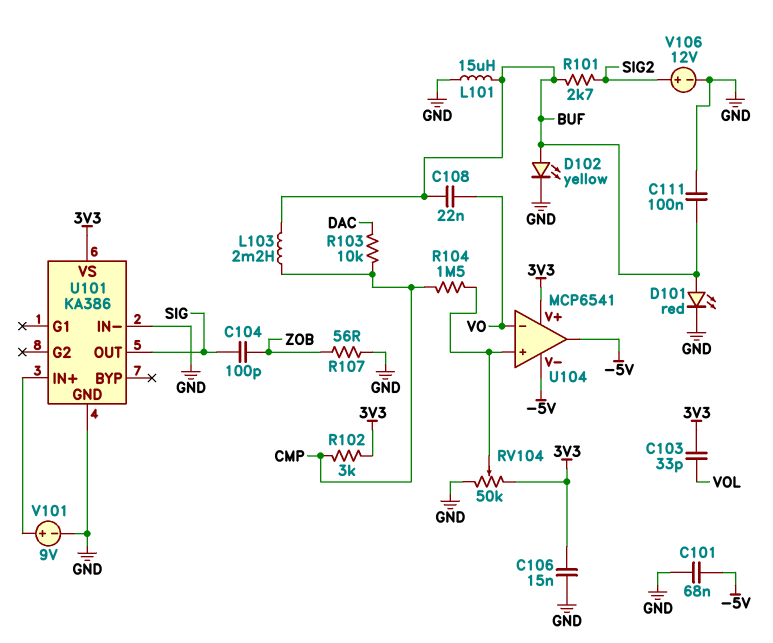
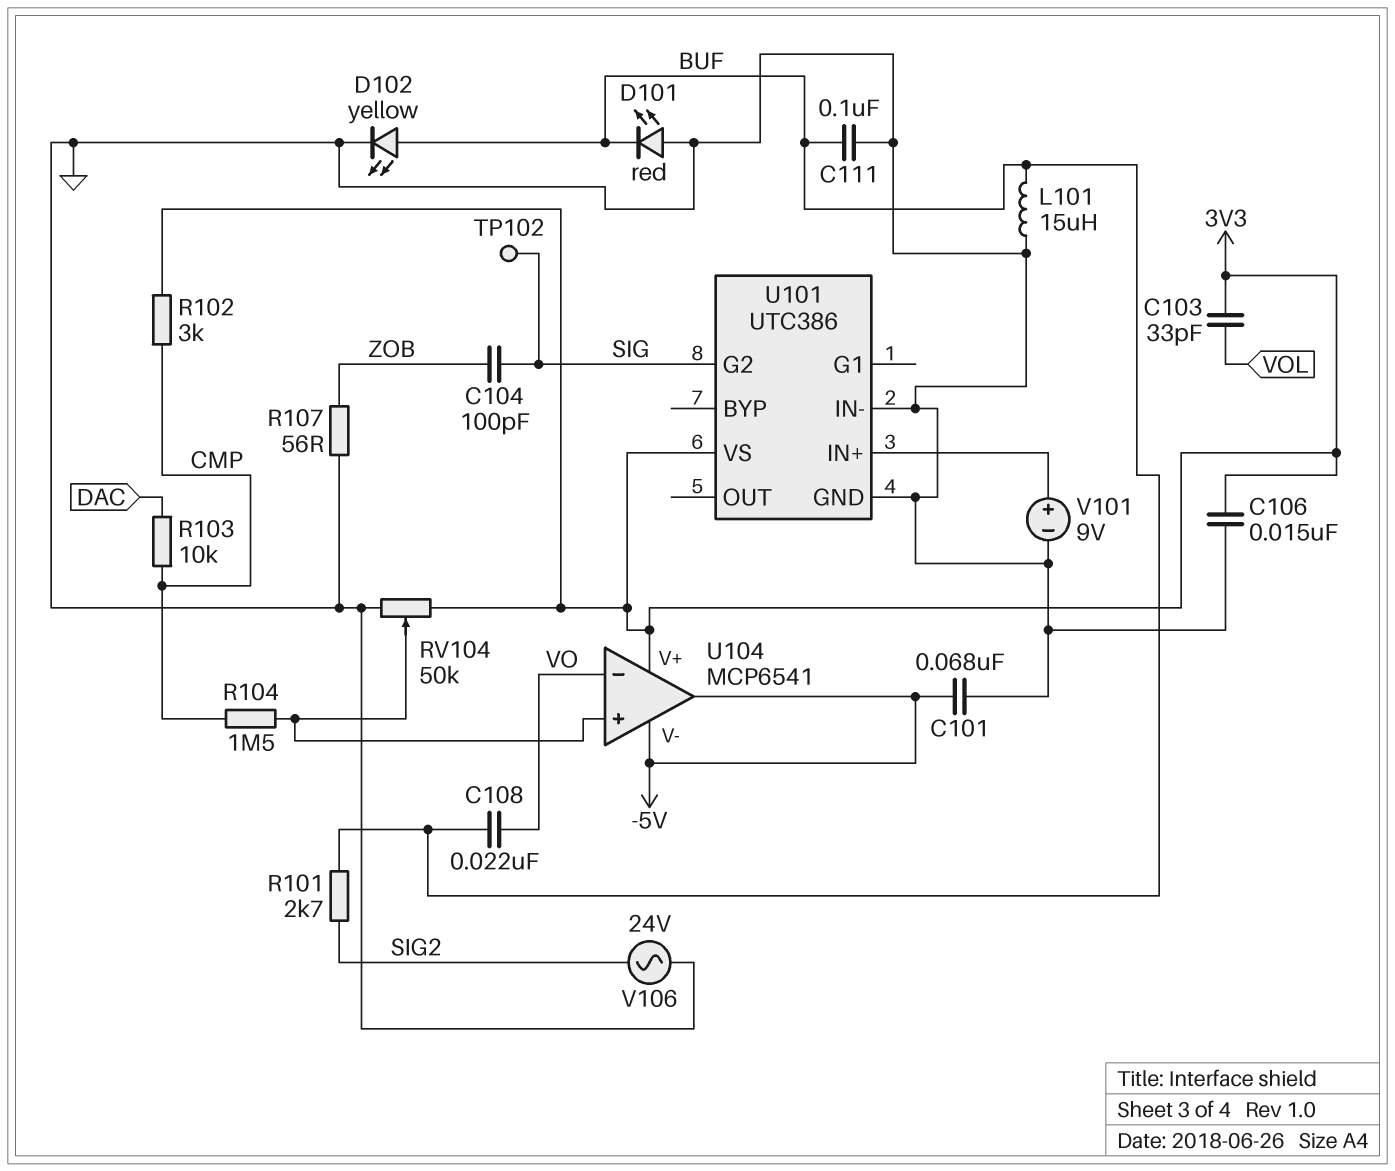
D101: LED red (A BUF, K GND) -> LED red (A GND, K BUF)
L103: 2.2mH (BUF, CMP) -> none
TP102: none -> test point (SIG)
U101: KA386 -> UTC386
U101 pin G2: none -> SIG
U101 pin OUT: SIG -> none
V106: 12V (plus SIG2, minus GND) -> AC 24V (GND, SIG2)

